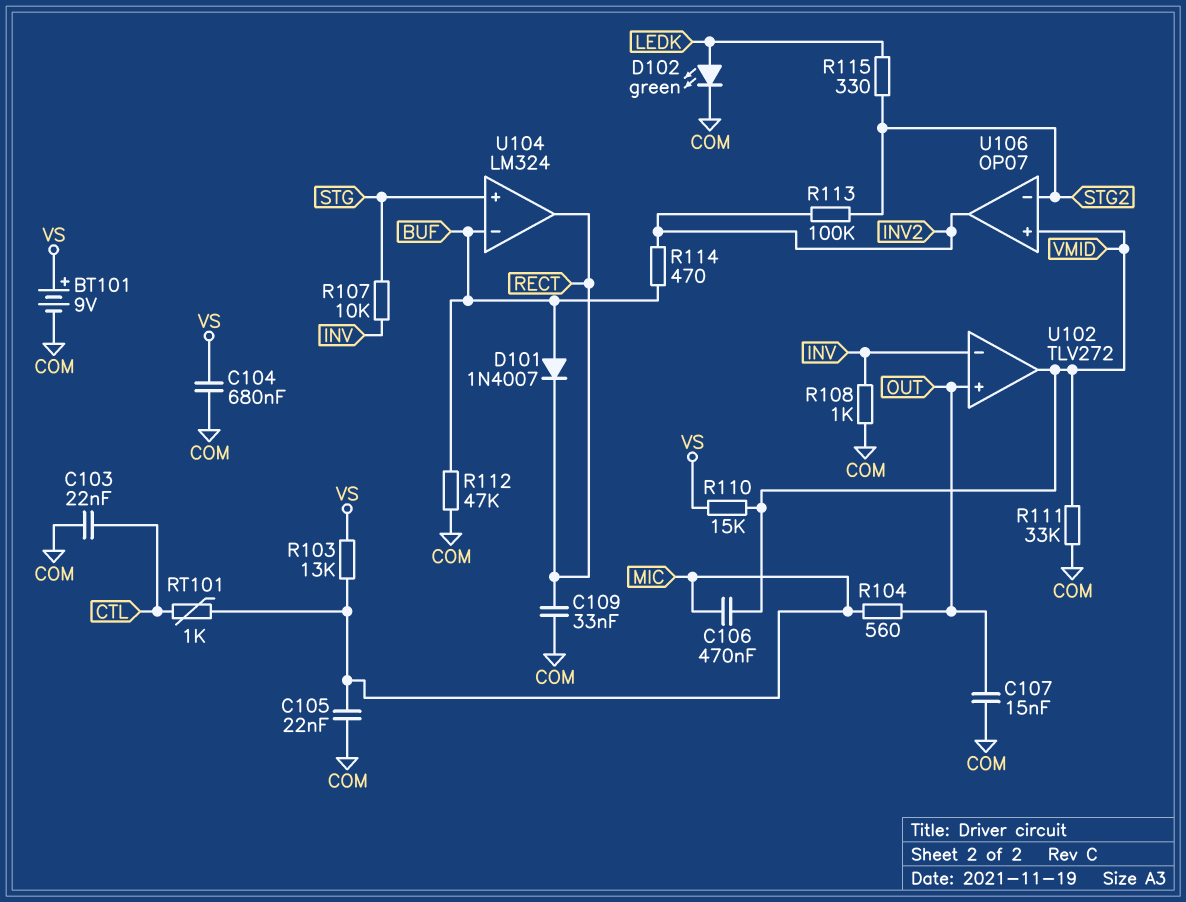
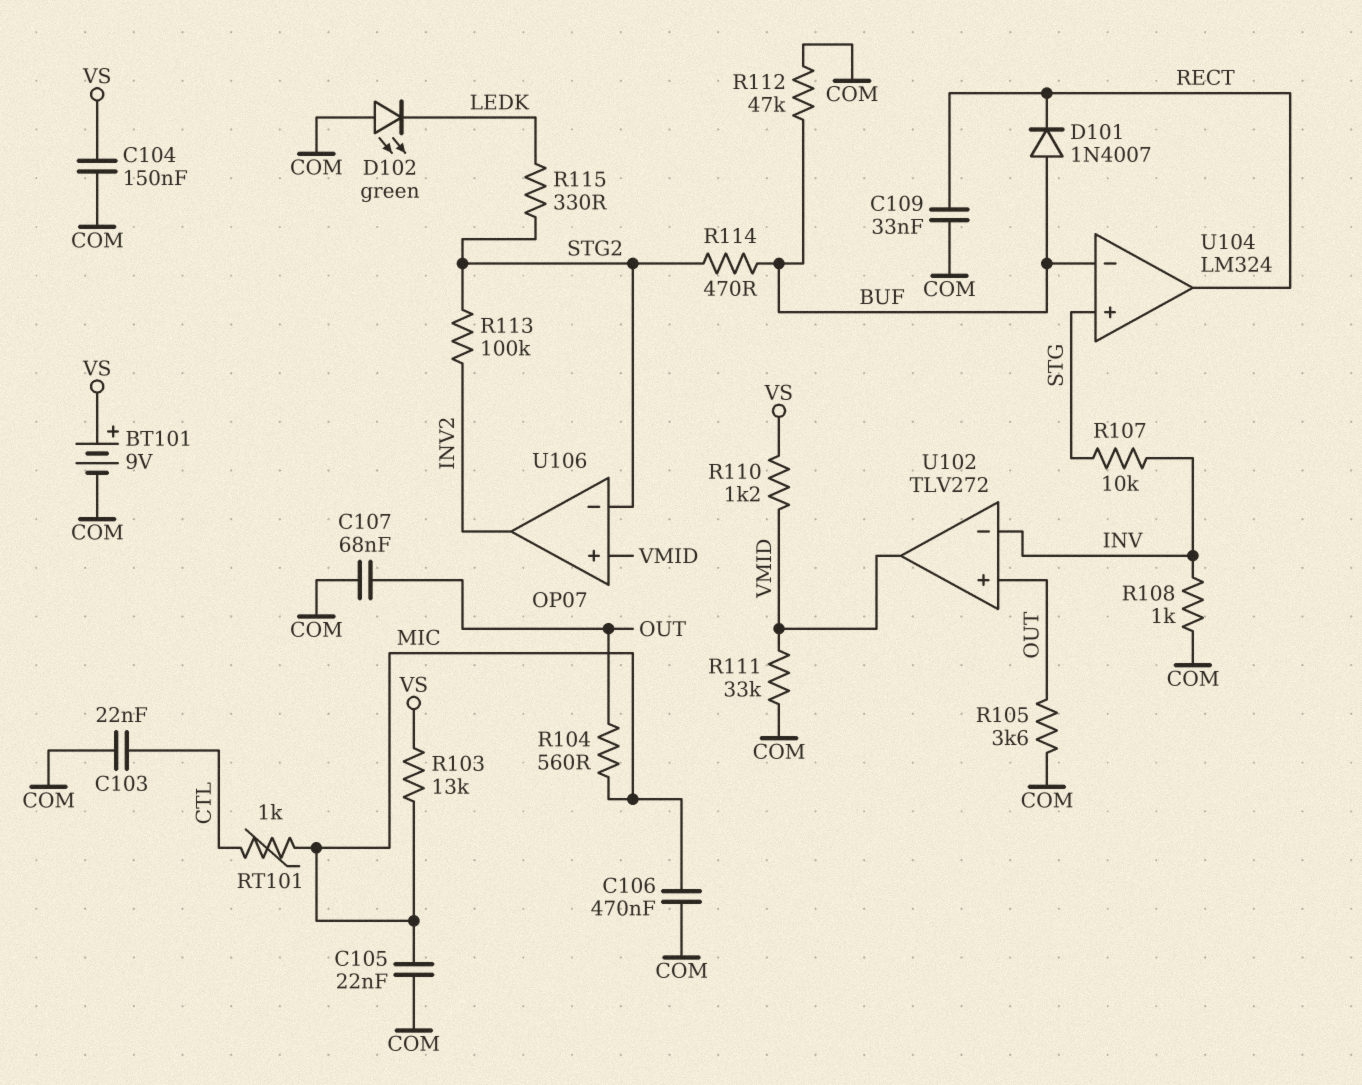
C104: 680nF (COM, VS) -> 150nF (COM, VS)
C106: 470nF (MIC, VMID) -> 470nF (COM, MIC)
C107: 15nF (COM, OUT) -> 68nF (COM, OUT)
D102: LED green (A LEDK, K COM) -> LED green (A COM, K LEDK)
R105: none -> 3.6k (COM, OUT)
R110: 15k (VMID, VS) -> 1.2k (VMID, VS)
R114: 470 (BUF, INV2) -> 470 (BUF, STG2)

